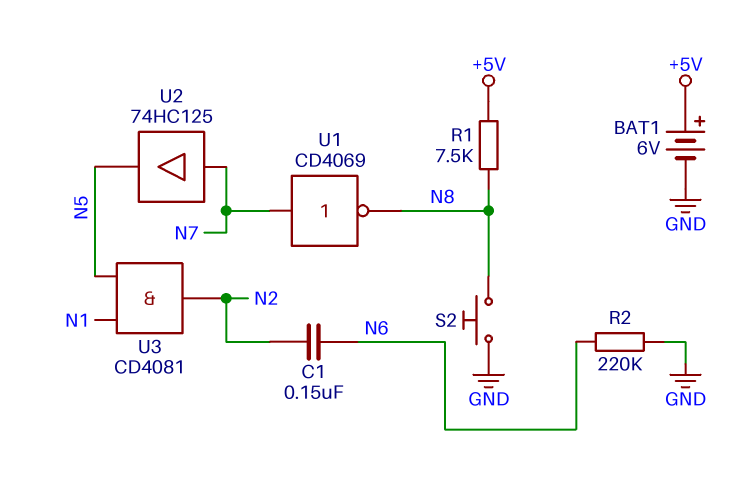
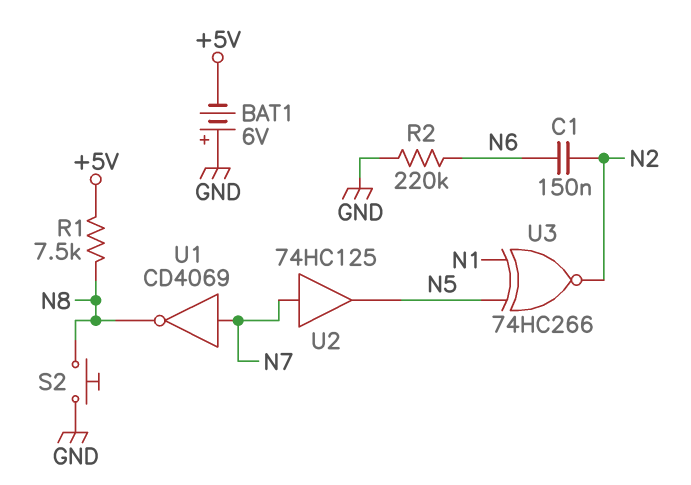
BAT1: 6V (plus +5V, minus GND) -> 6V (plus GND, minus +5V)
U3: AND CD4081 (in N1, in N5, out N2) -> XNOR 74HC266 (in N1, in N5, out N2)

